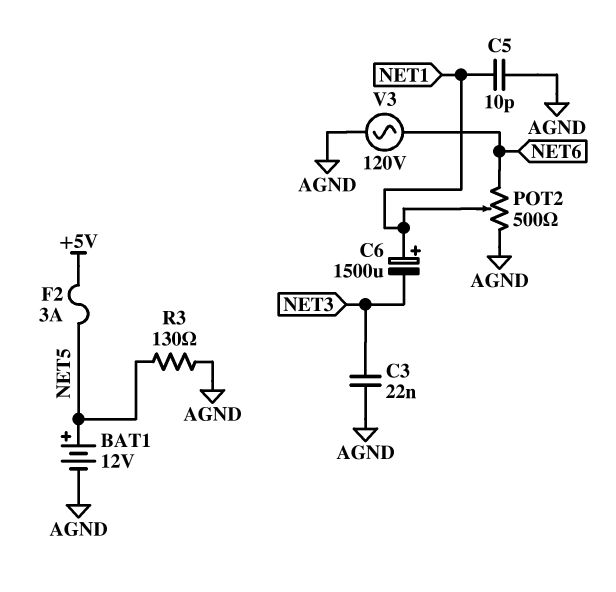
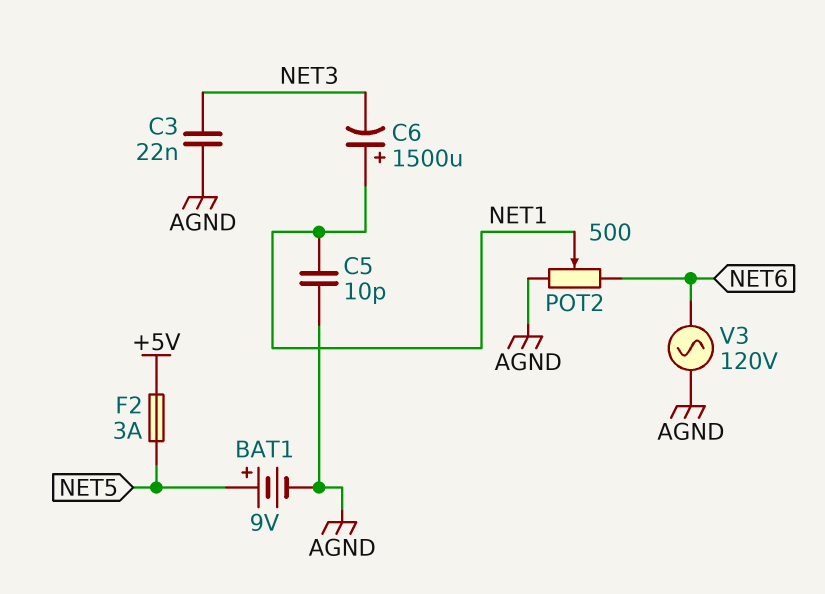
BAT1: 12V (plus NET5, minus AGND) -> 9V (plus NET5, minus AGND)
R3: 130 (AGND, NET5) -> none

